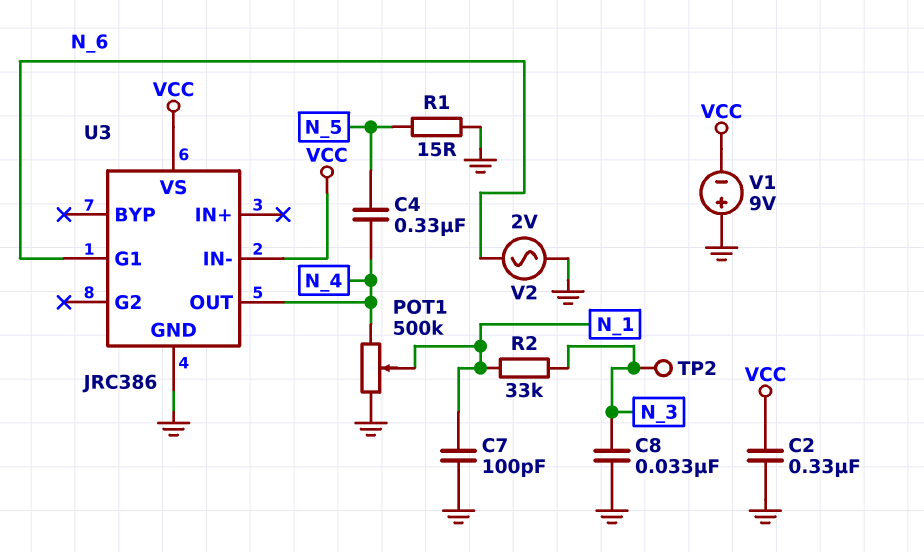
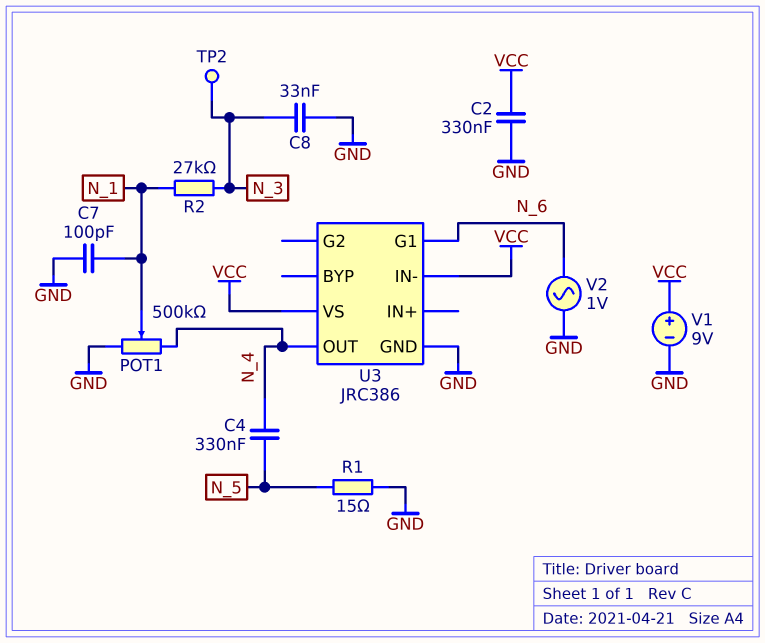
R2: 33k (N_1, N_3) -> 27k (N_1, N_3)
V1: 9V (plus GND, minus VCC) -> 9V (plus VCC, minus GND)
V2: AC 2V (GND, N_6) -> AC 1V (GND, N_6)

